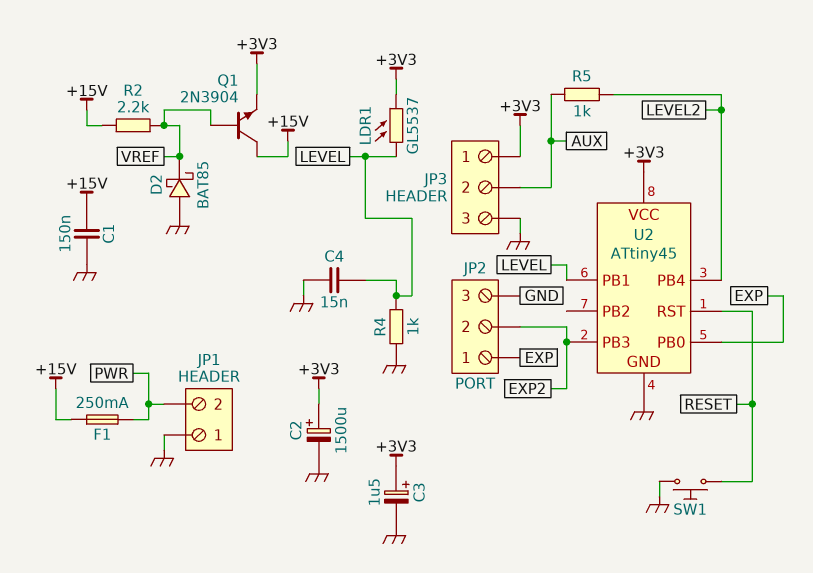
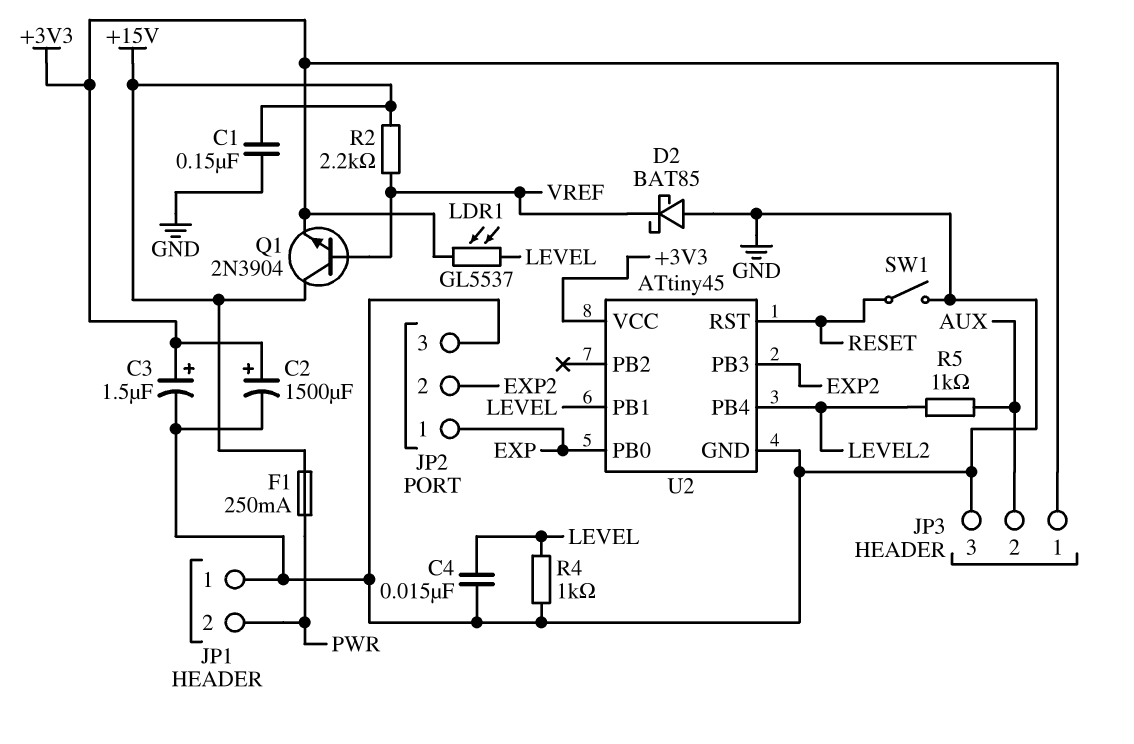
SW1: button (GND, RESET) -> switch (GND, RESET)

